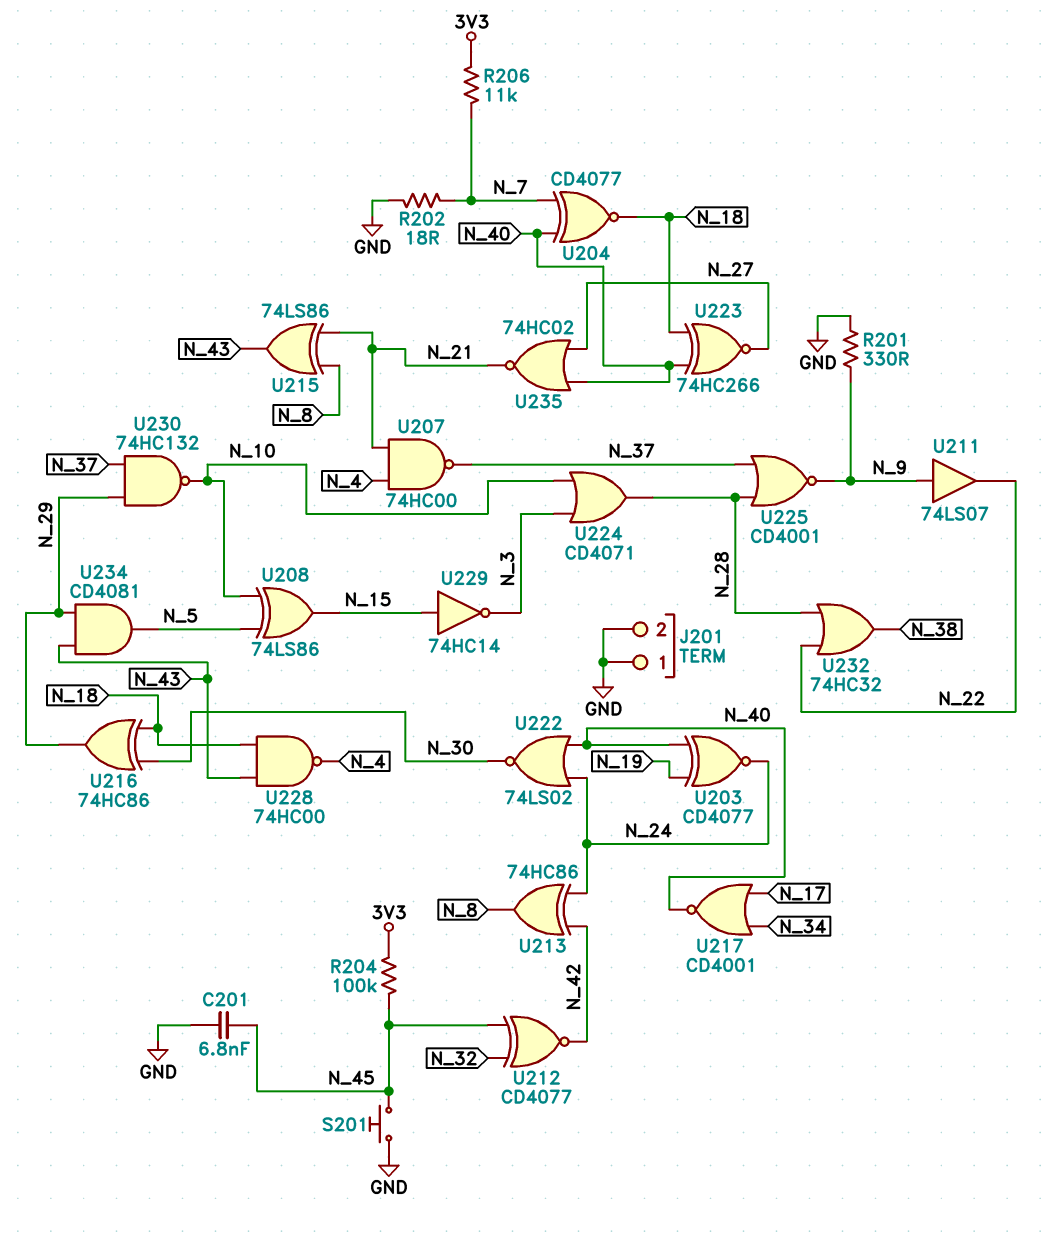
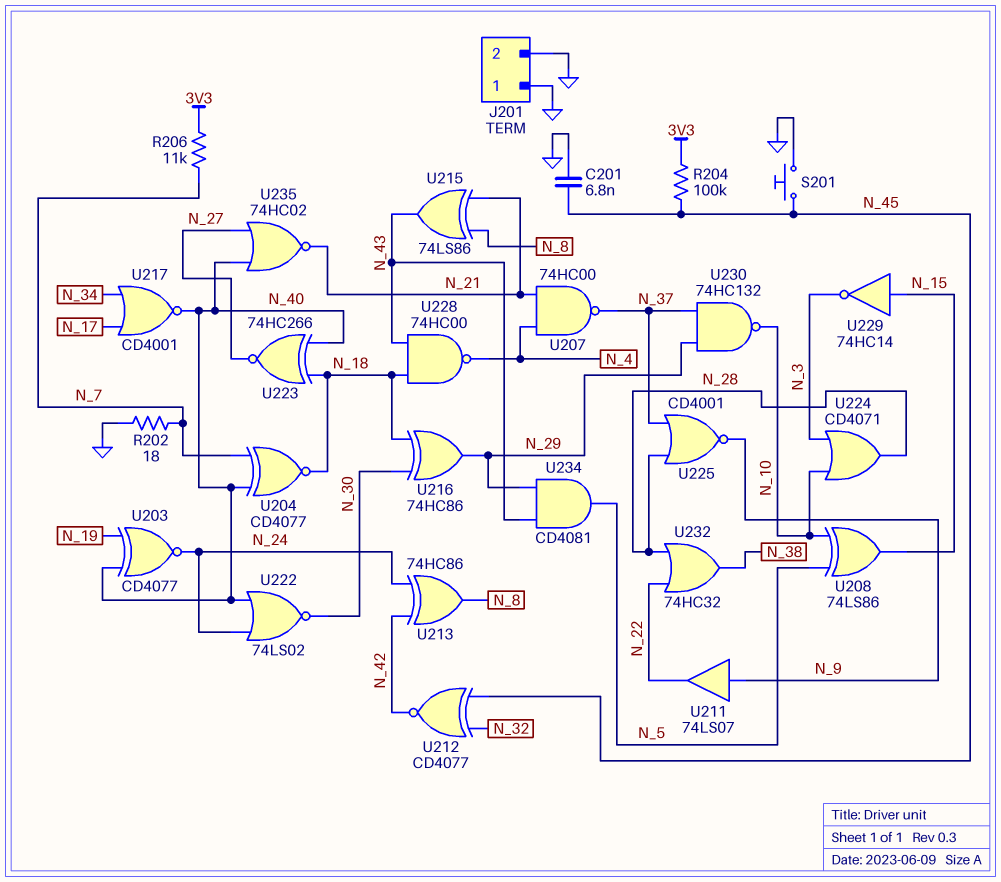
R201: 330 (GND, N_9) -> none

